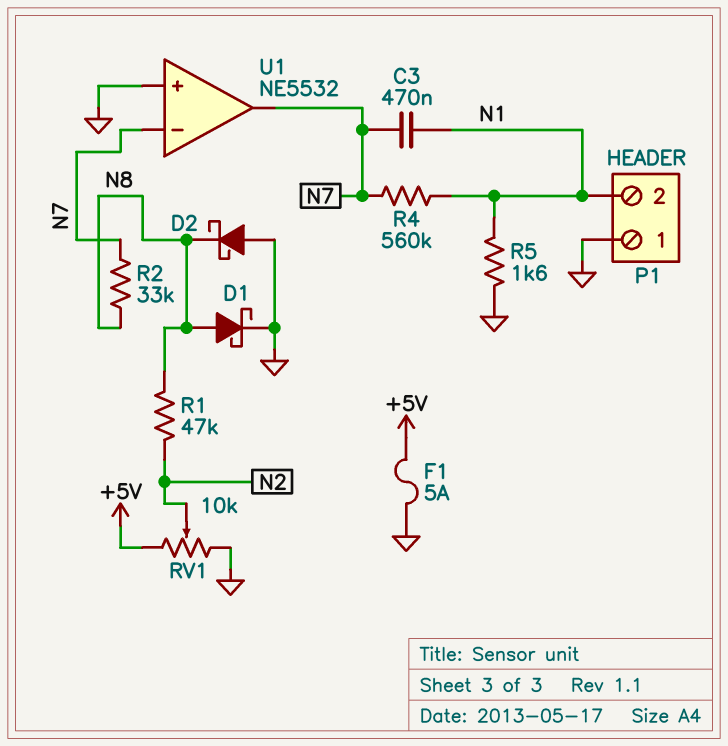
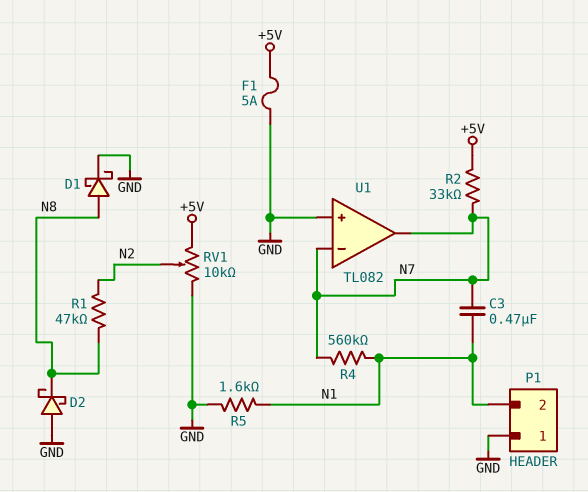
R2: 33k (N7, N8) -> 33k (+5V, N7)
U1: NE5532 -> TL082

